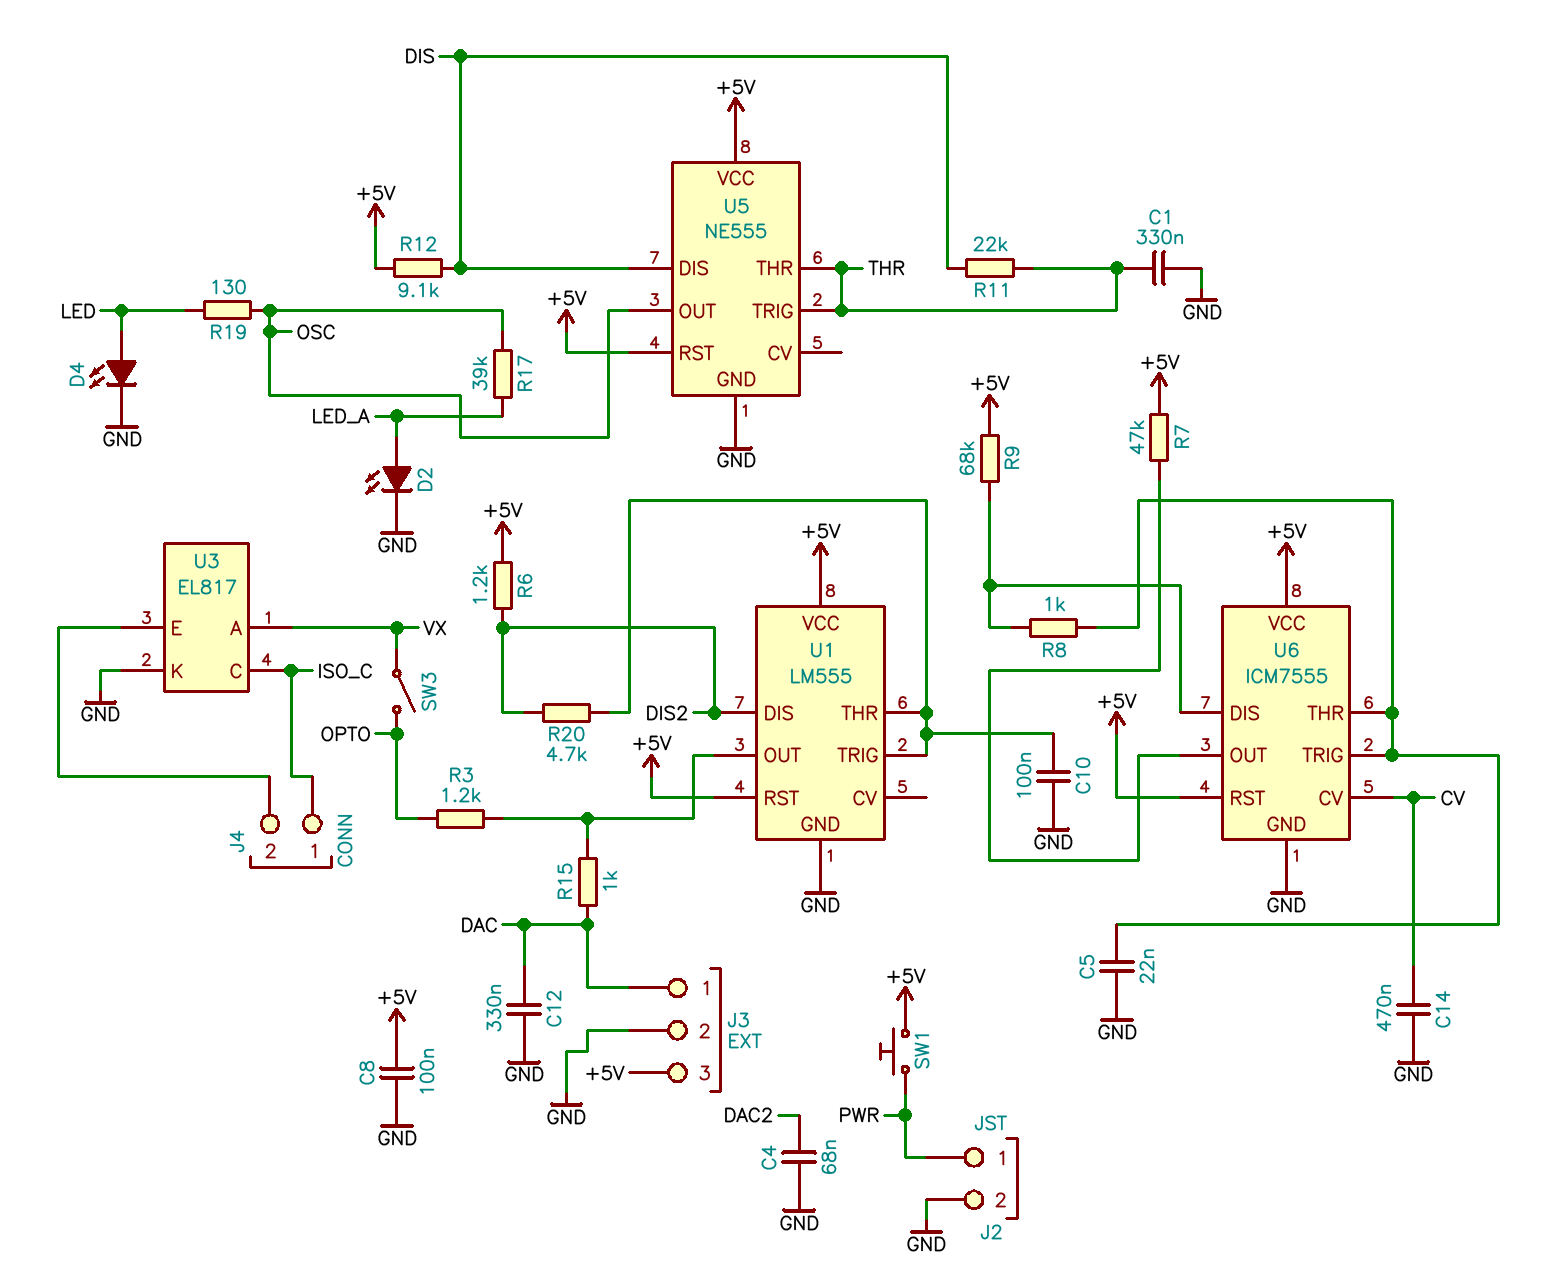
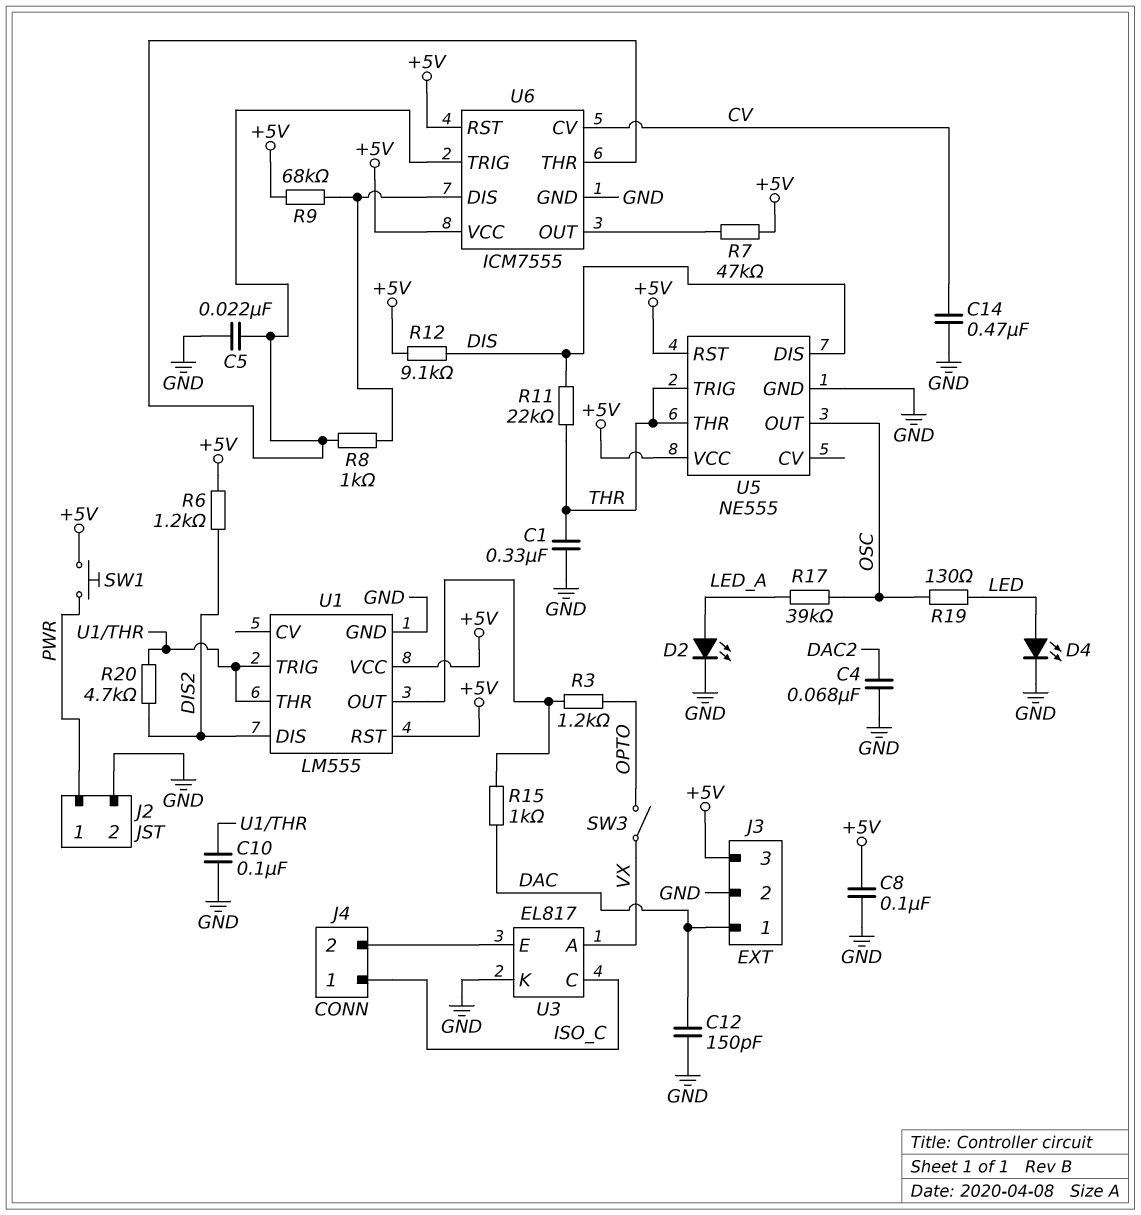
C12: 330nF (DAC, GND) -> 150pF (DAC, GND)

